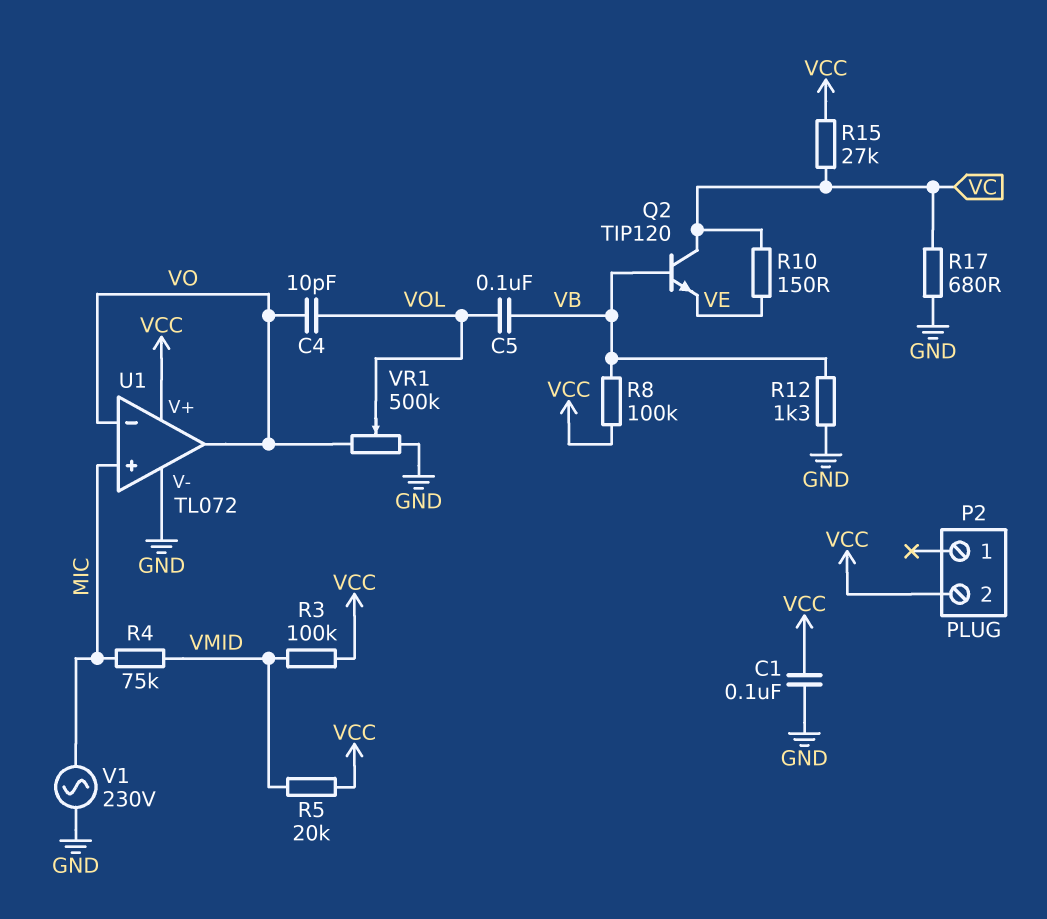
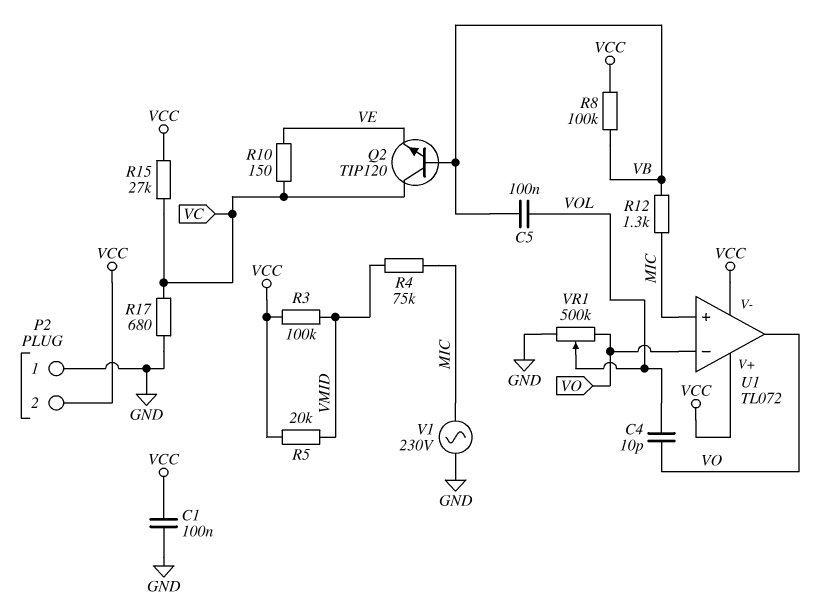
P2 pin 1: none -> GND
R12: 1.3k (GND, VB) -> 1.3k (MIC, VB)
U1 pin V-: GND -> VCC

